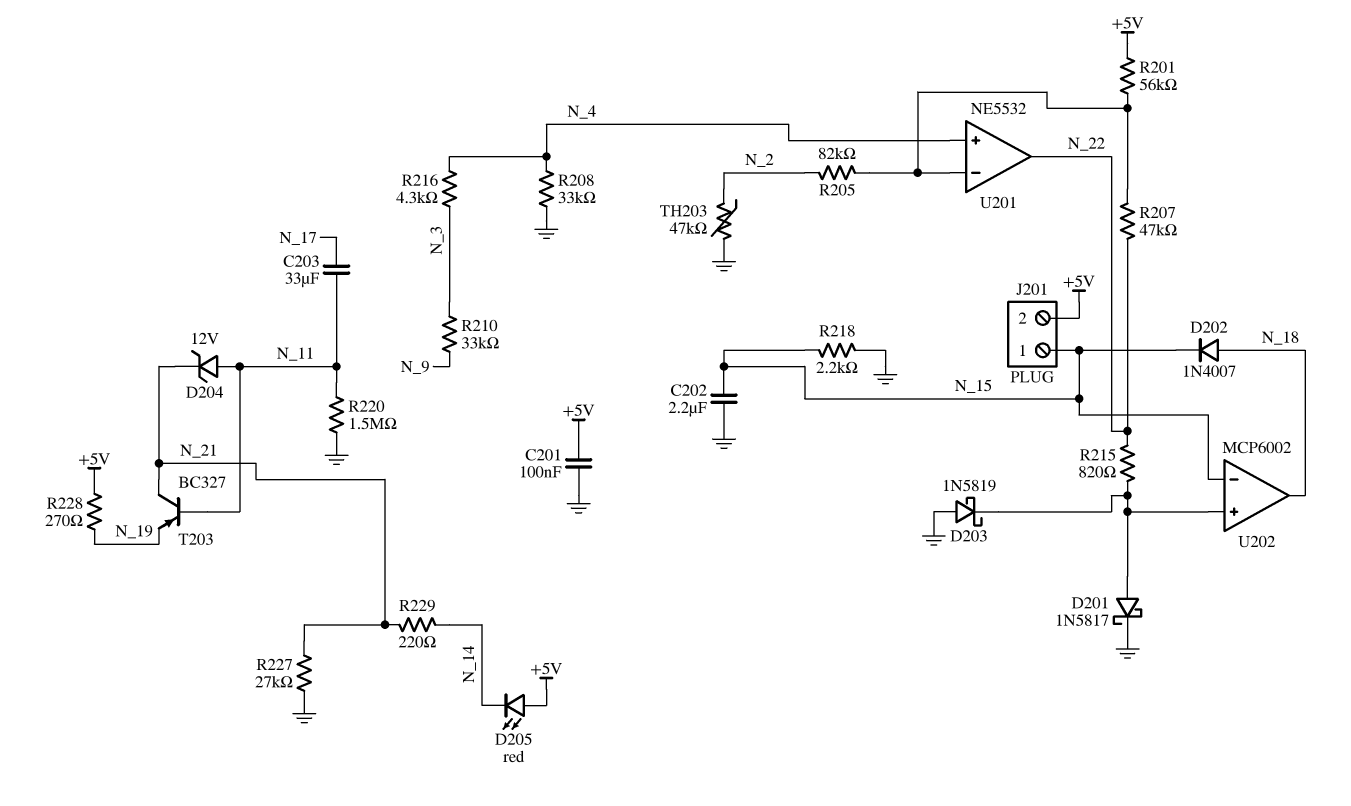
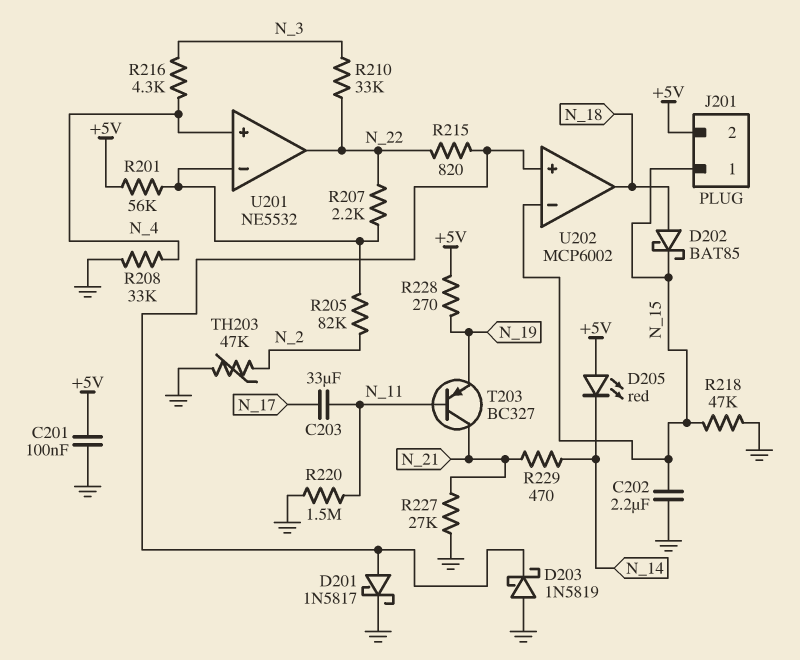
D202: diode 1N4007 (A N_18, K N_15) -> schottky BAT85 (A N_18, K N_15)
D204: zener 12V (A N_11, K N_21) -> none
R207: 47k (N_22, U201/in-) -> 2.2k (N_22, U201/in-)
R210: 33k (N_3, N_9) -> 33k (N_3, N_22)
R218: 2.2k (GND, N_15) -> 47k (GND, N_15)
R229: 220 (N_14, N_21) -> 470 (N_14, N_21)

